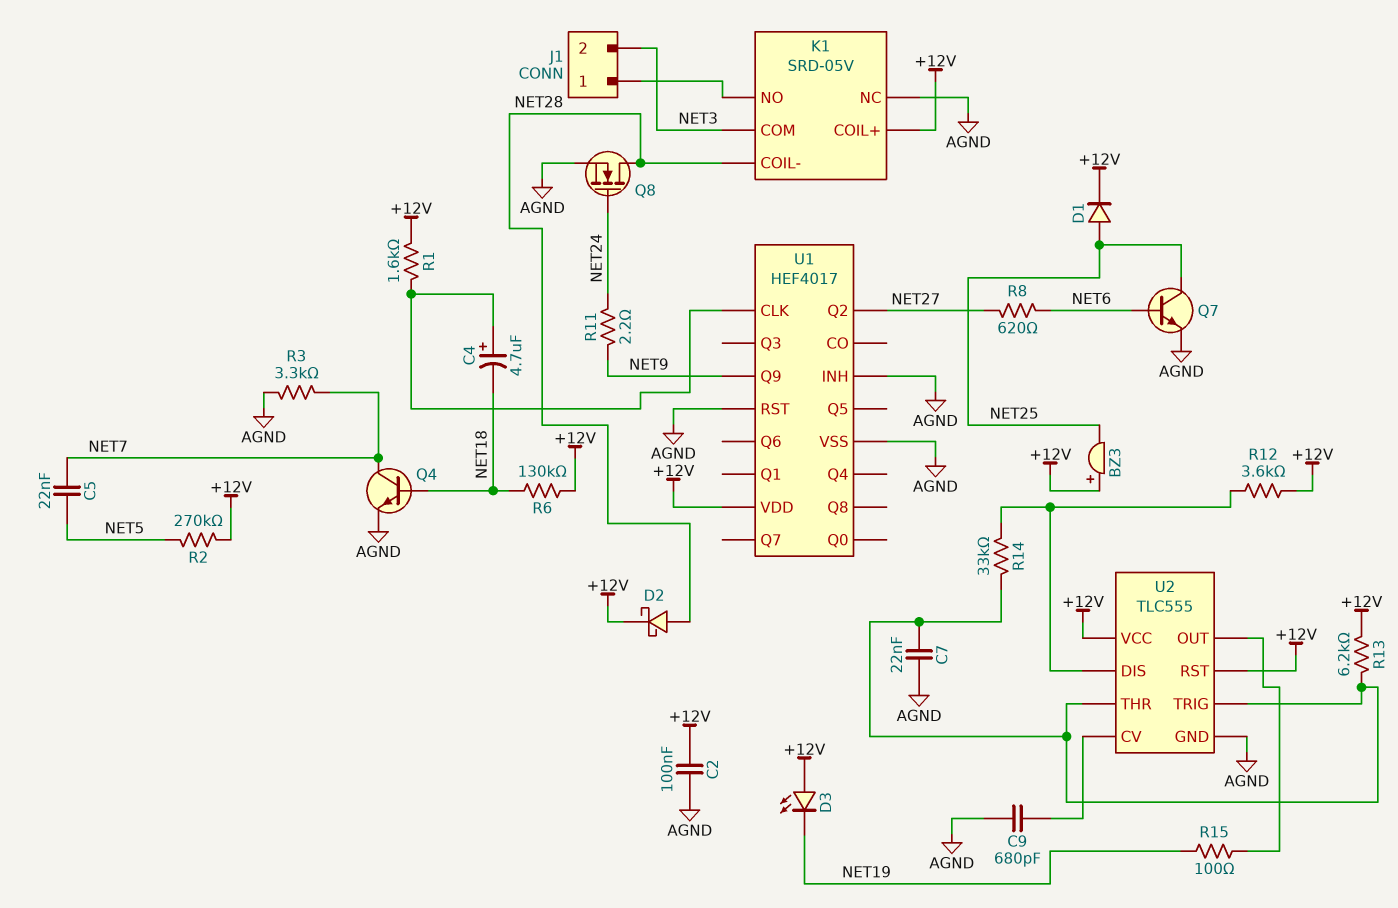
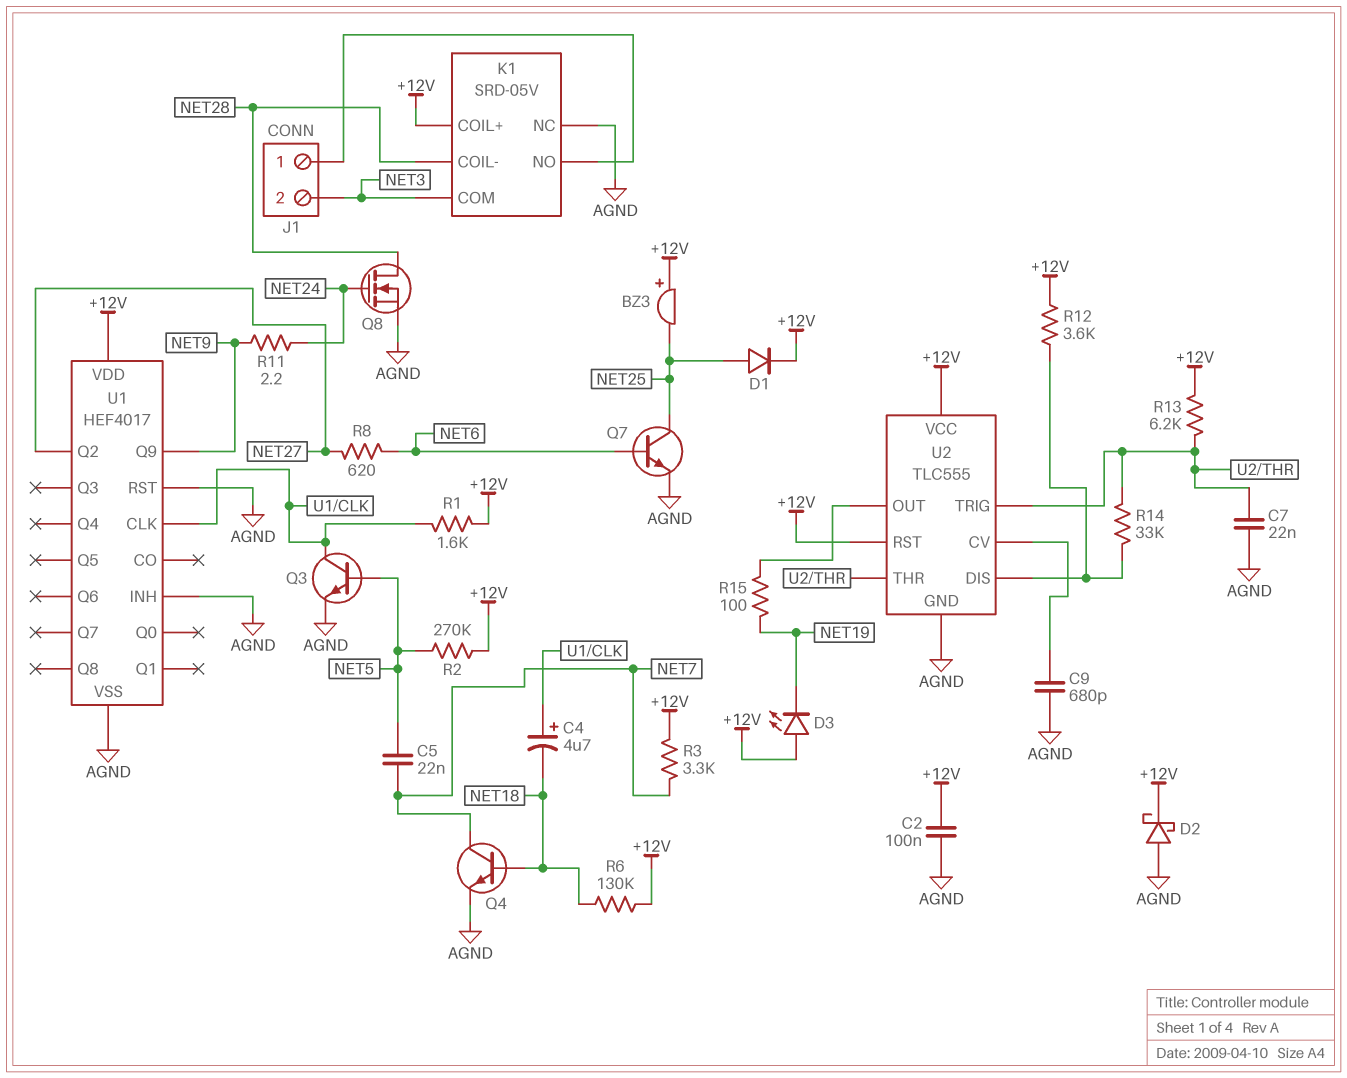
D2: schottky (A NET28, K +12V) -> schottky (A AGND, K +12V)
Q3: none -> NPN (B NET5, C U1/CLK, E AGND)
R3: 3.3k (AGND, NET7) -> 3.3k (+12V, NET7)

